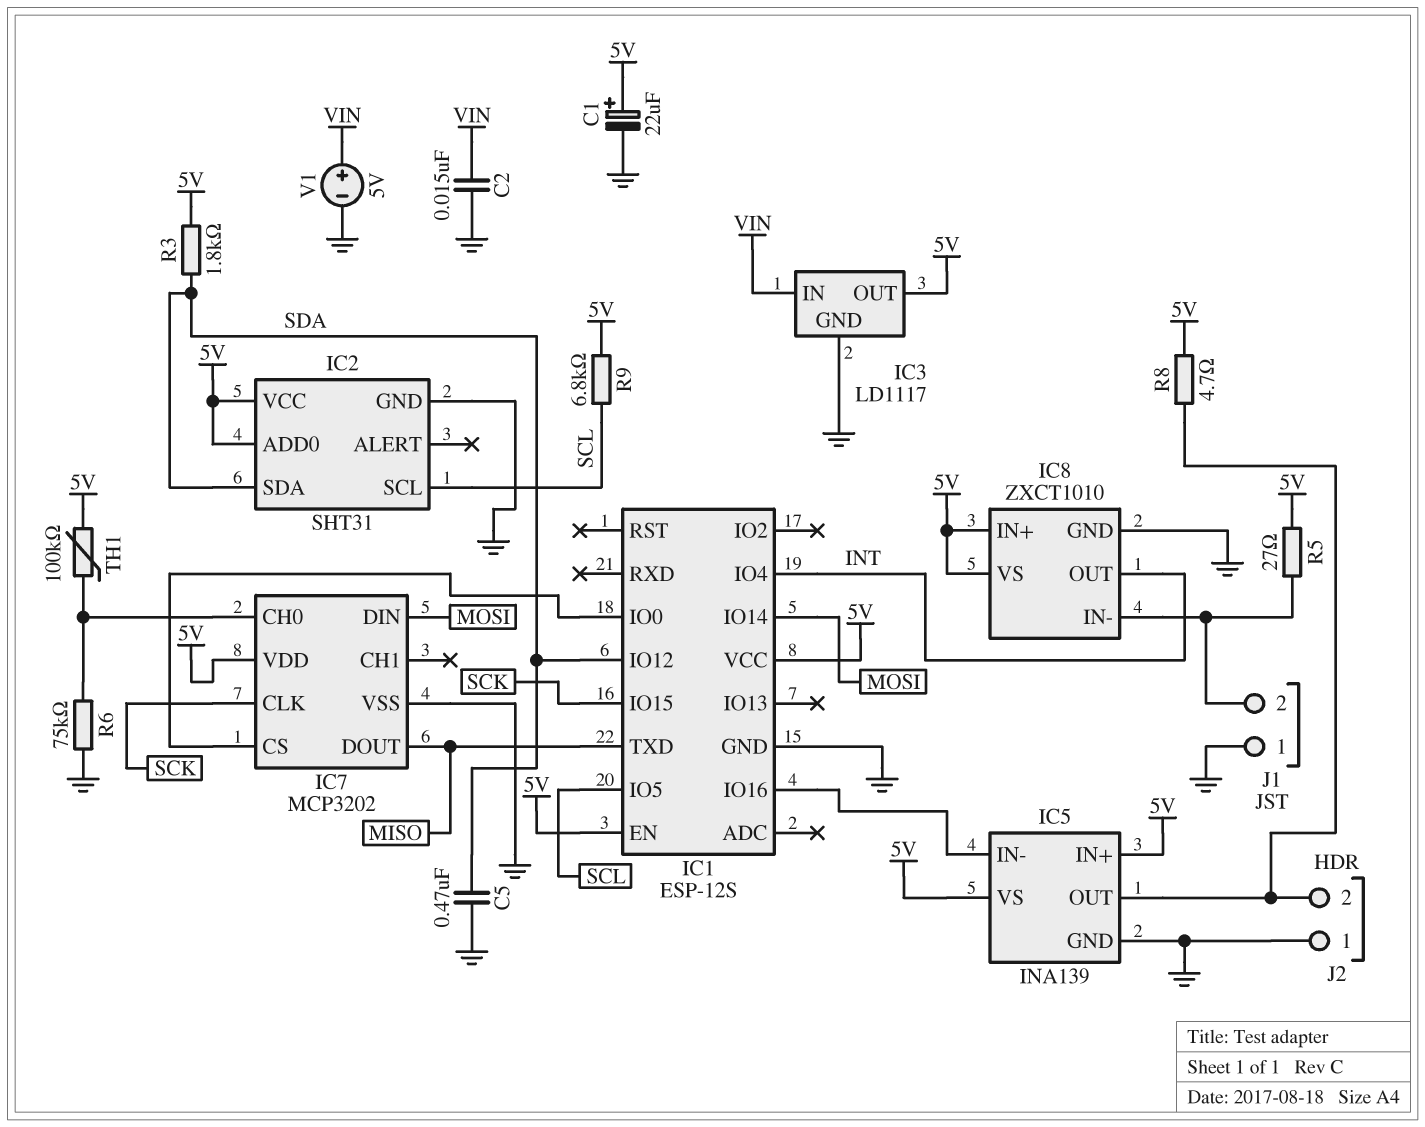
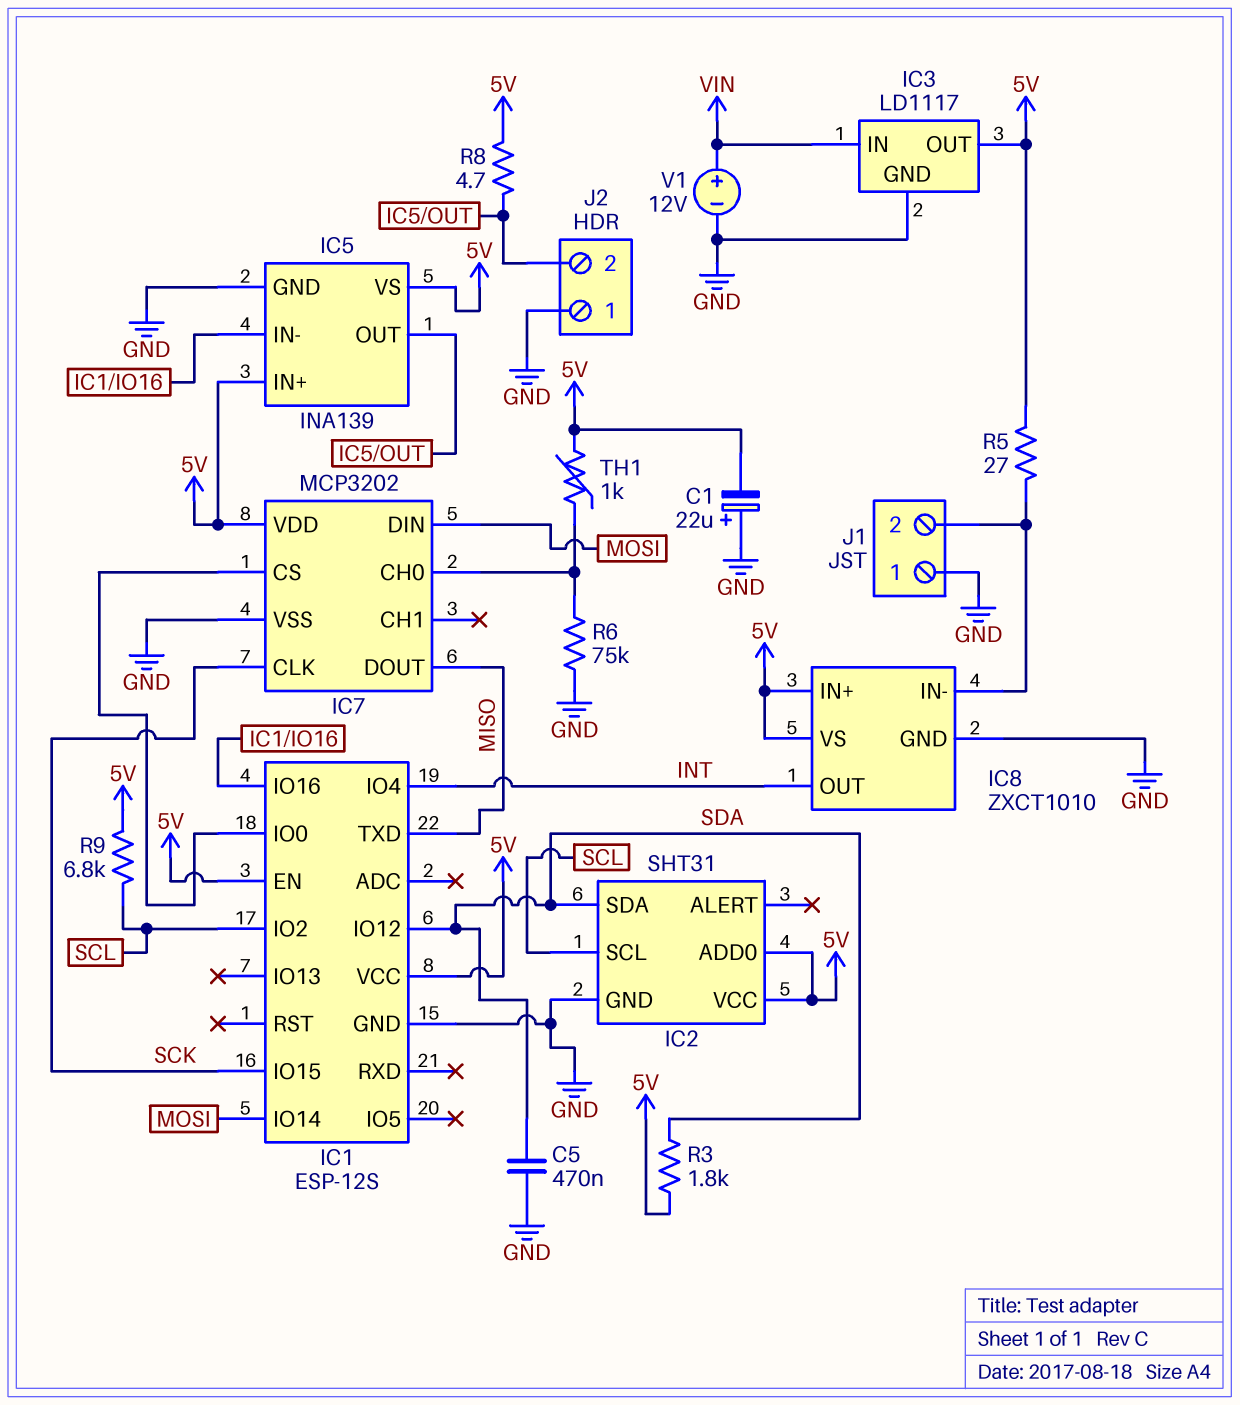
C1: 22uF (plus 5V, minus GND) -> 22uF (plus GND, minus 5V)
C2: 15nF (GND, VIN) -> none
IC1 pin IO2: none -> SCL
IC1 pin IO5: SCL -> none
TH1: 100k (5V, IC7/CH0) -> 1k (5V, IC7/CH0)
V1: 5V (plus VIN, minus GND) -> 12V (plus VIN, minus GND)

